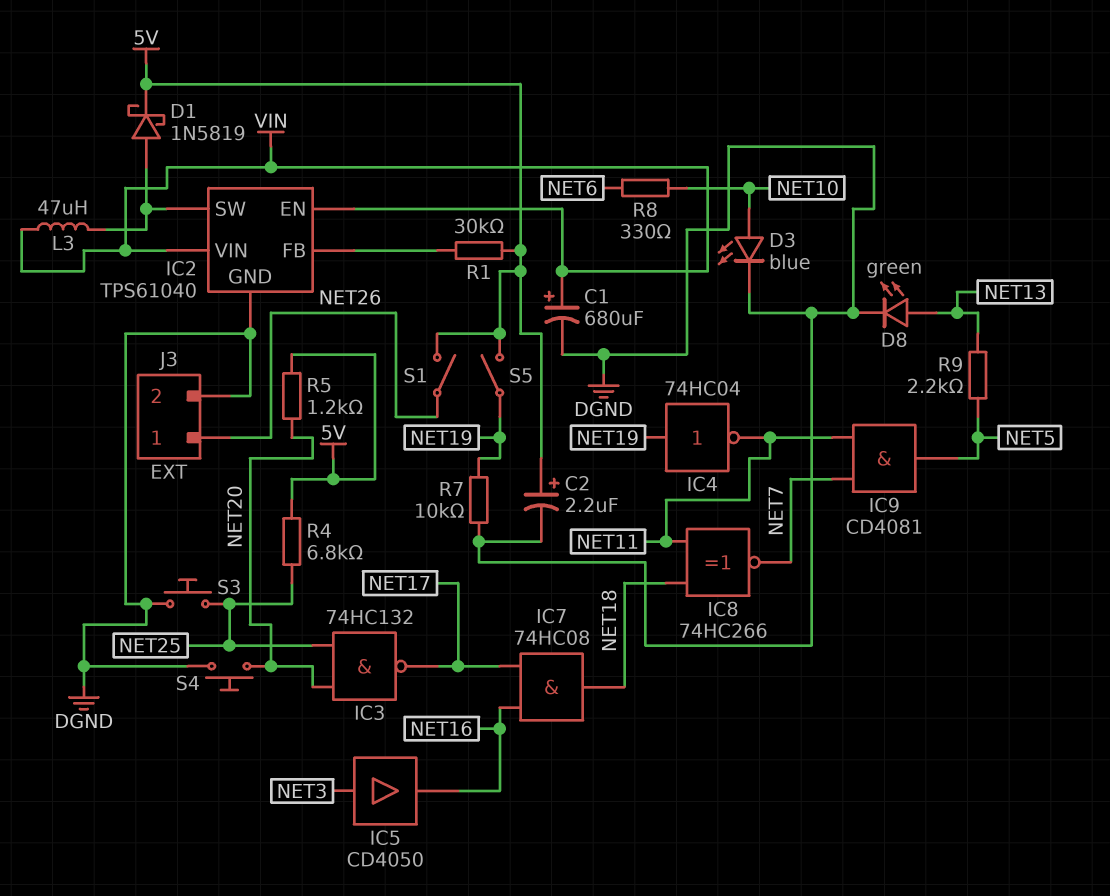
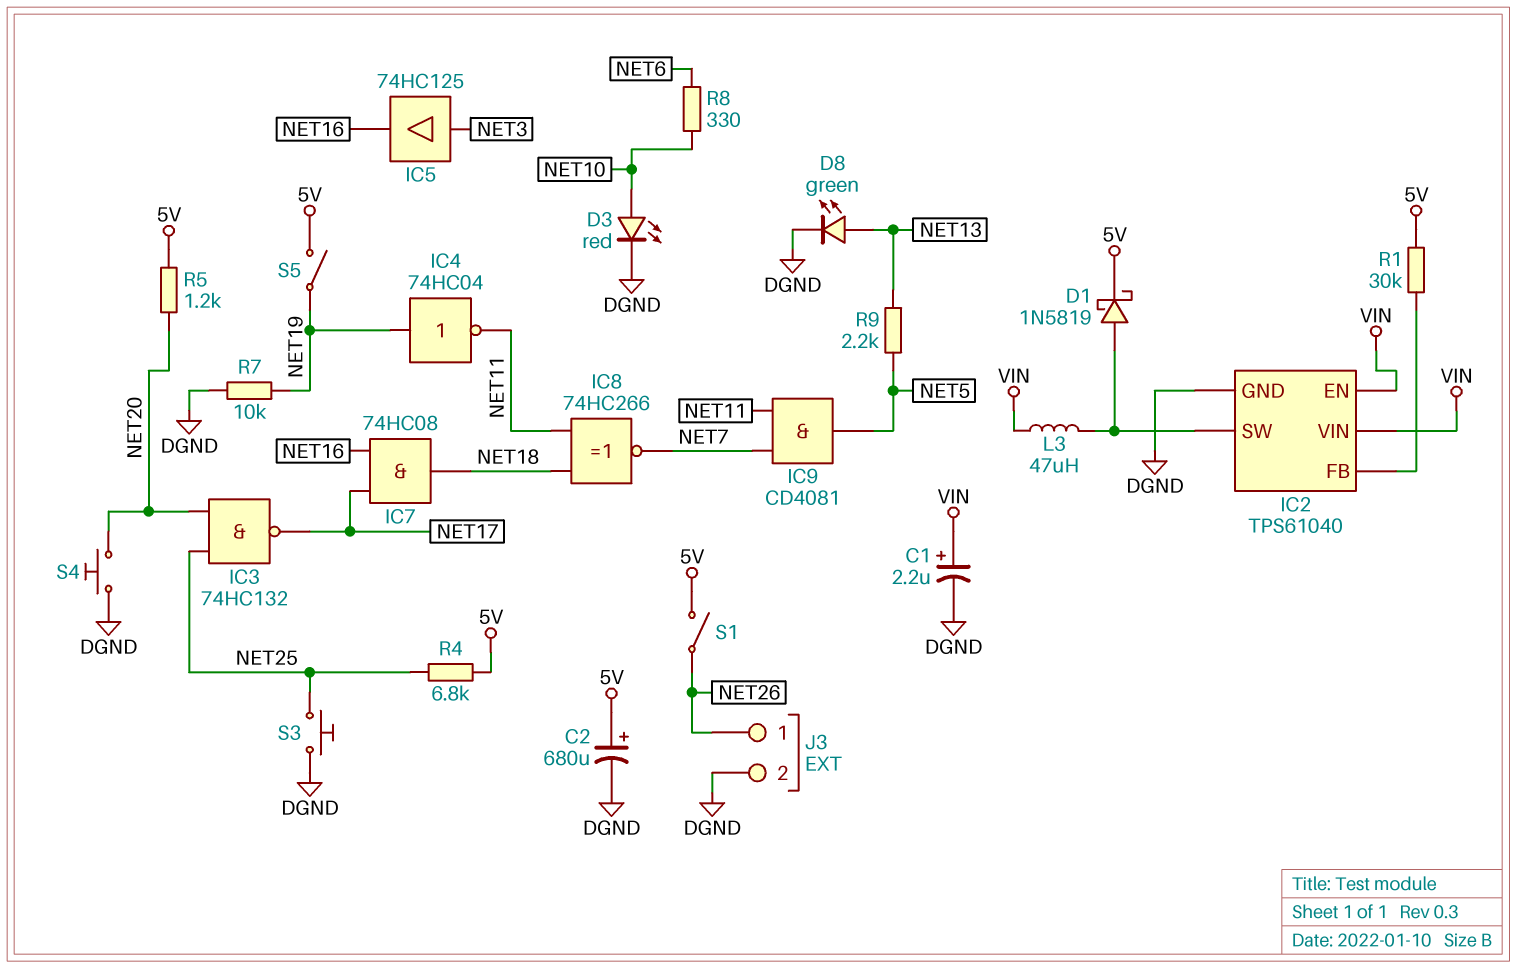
C1: 680uF (plus VIN, minus DGND) -> 2.2uF (plus VIN, minus DGND)
C2: 2.2uF (plus 5V, minus DGND) -> 680uF (plus 5V, minus DGND)
D3: LED blue (A NET10, K DGND) -> LED red (A NET10, K DGND)
IC5: buffer CD4050 (in NET3, out NET16) -> buffer 74HC125 (in NET3, out NET16)

